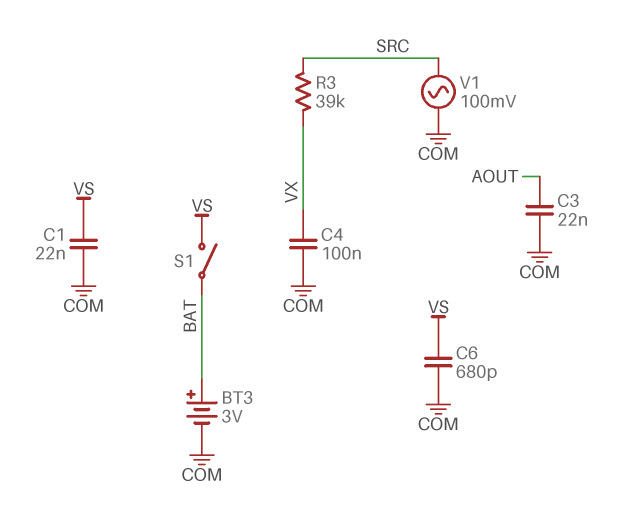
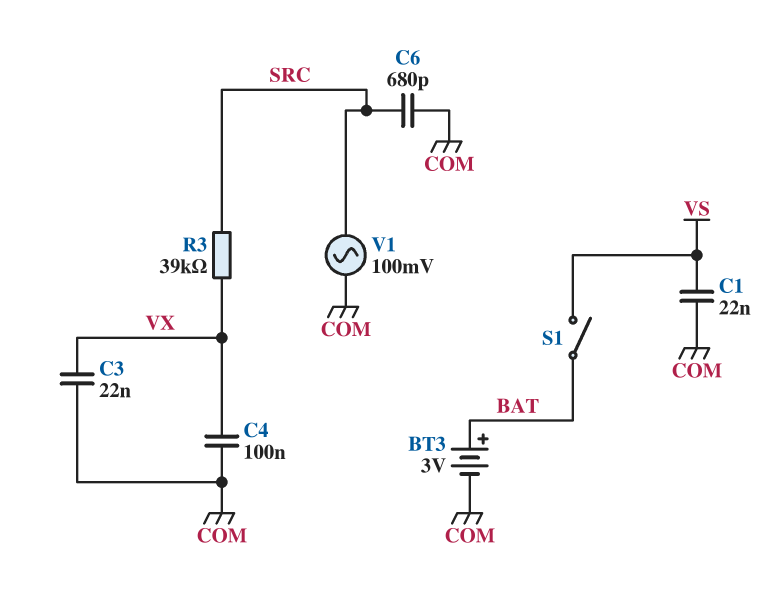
C3: 22nF (AOUT, COM) -> 22nF (COM, VX)
C6: 680pF (COM, VS) -> 680pF (COM, SRC)

